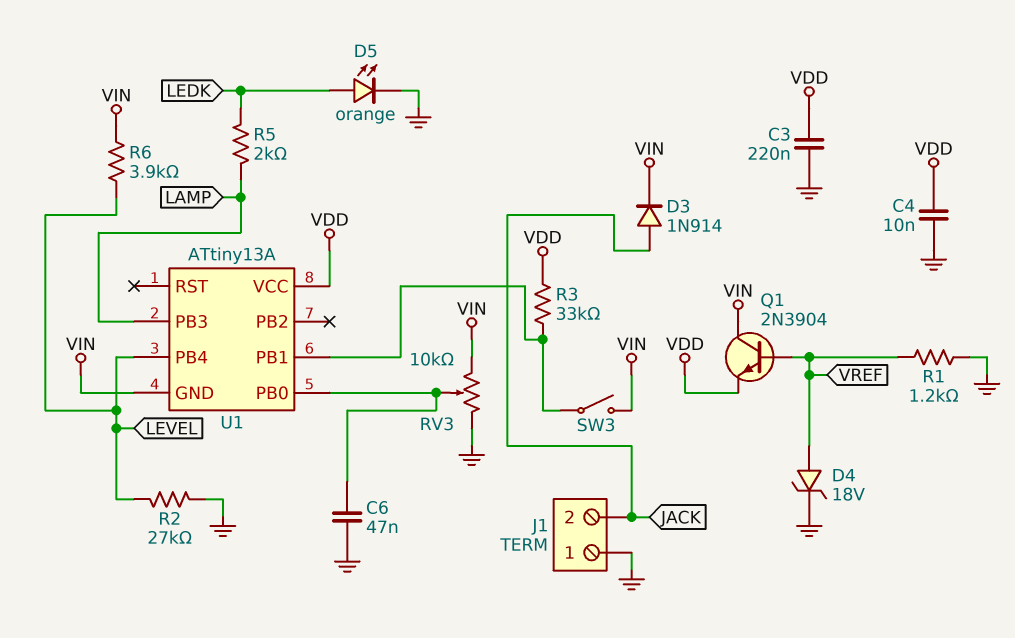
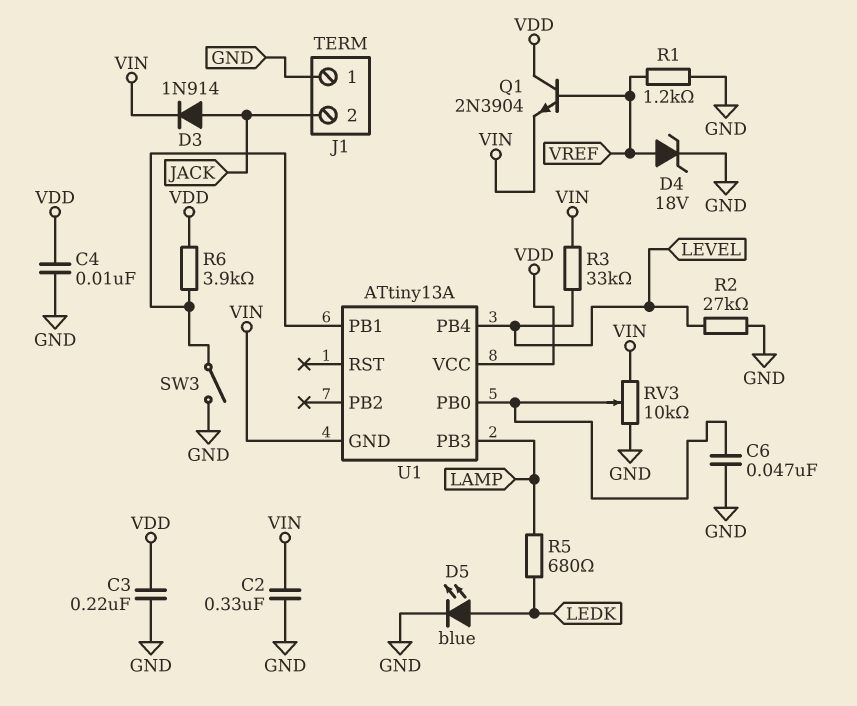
C2: none -> 330nF (GND, VIN)
D5: LED orange (A LEDK, K GND) -> LED blue (A LEDK, K GND)
Q1: NPN 2N3904 (B VREF, C VIN, E VDD) -> NPN 2N3904 (B VREF, C VDD, E VIN)
R3: 33k (U1/PB1, VDD) -> 33k (LEVEL, VIN)
R5: 2k (LAMP, LEDK) -> 680 (LAMP, LEDK)
R6: 3.9k (LEVEL, VIN) -> 3.9k (U1/PB1, VDD)
SW3: switch (U1/PB1, VIN) -> switch (GND, U1/PB1)

